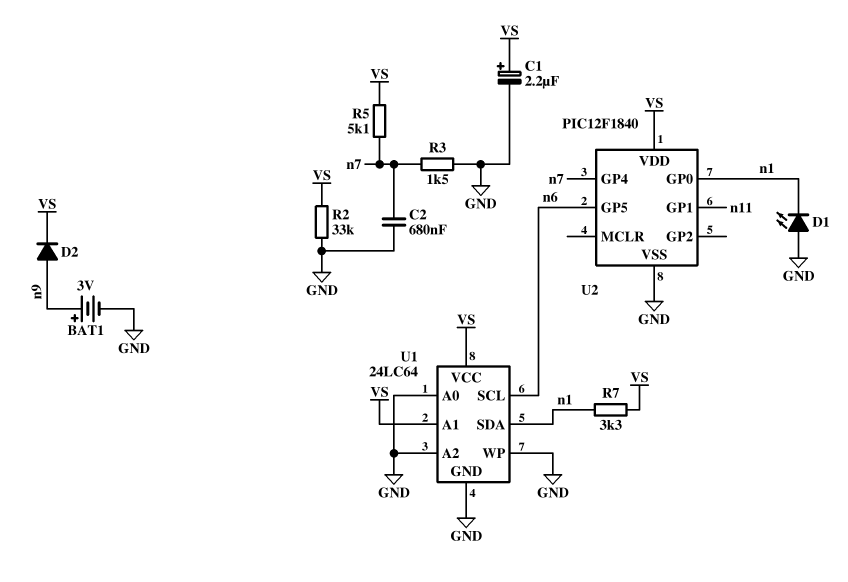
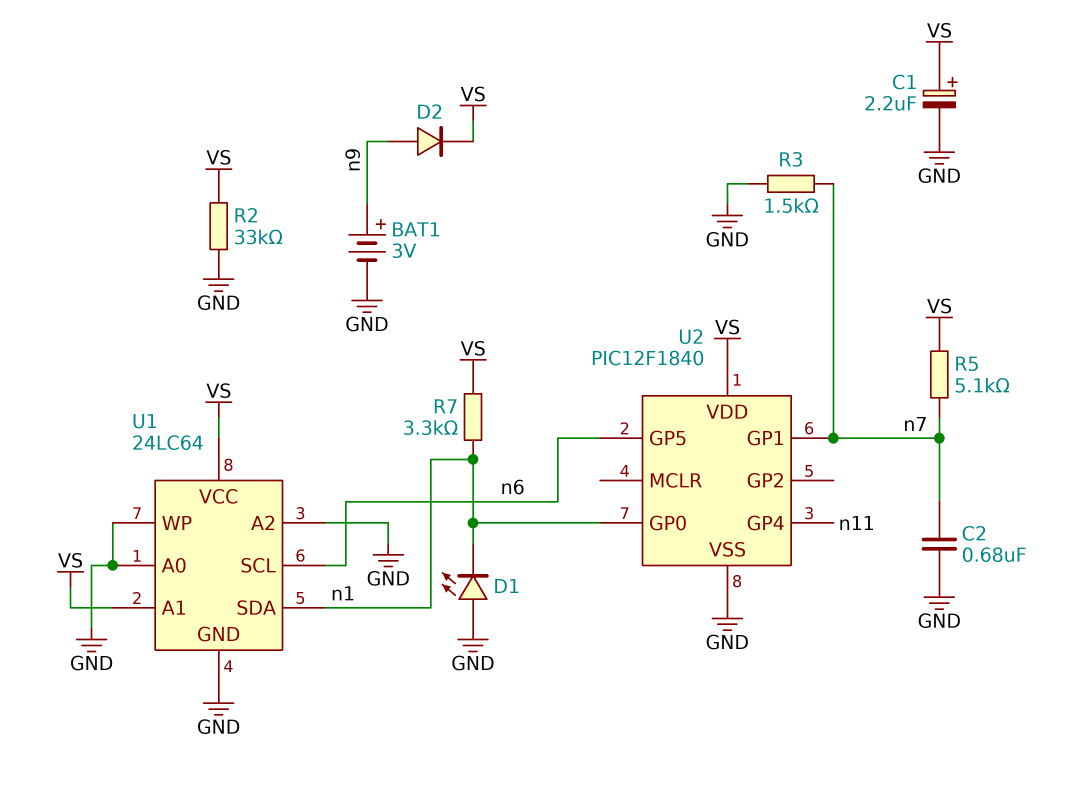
U2 pin GP1: n11 -> n7
U2 pin GP4: n7 -> n11

